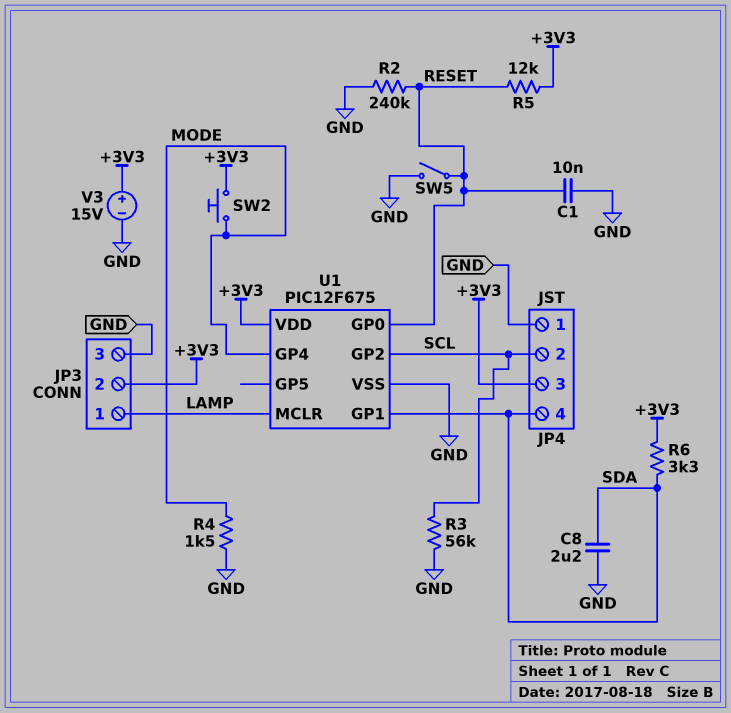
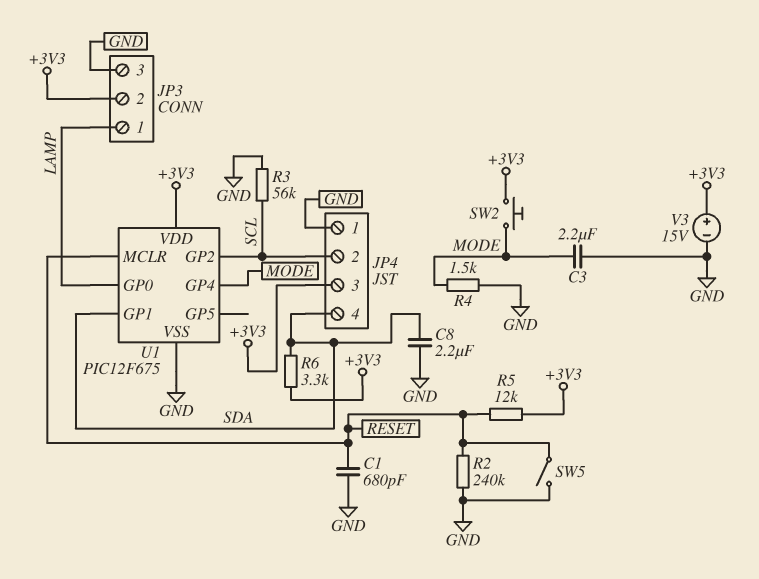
C1: 10nF (GND, RESET) -> 680pF (GND, RESET)
C3: none -> 2.2uF (GND, MODE)
U1 pin GP0: RESET -> LAMP
U1 pin MCLR: LAMP -> RESET

